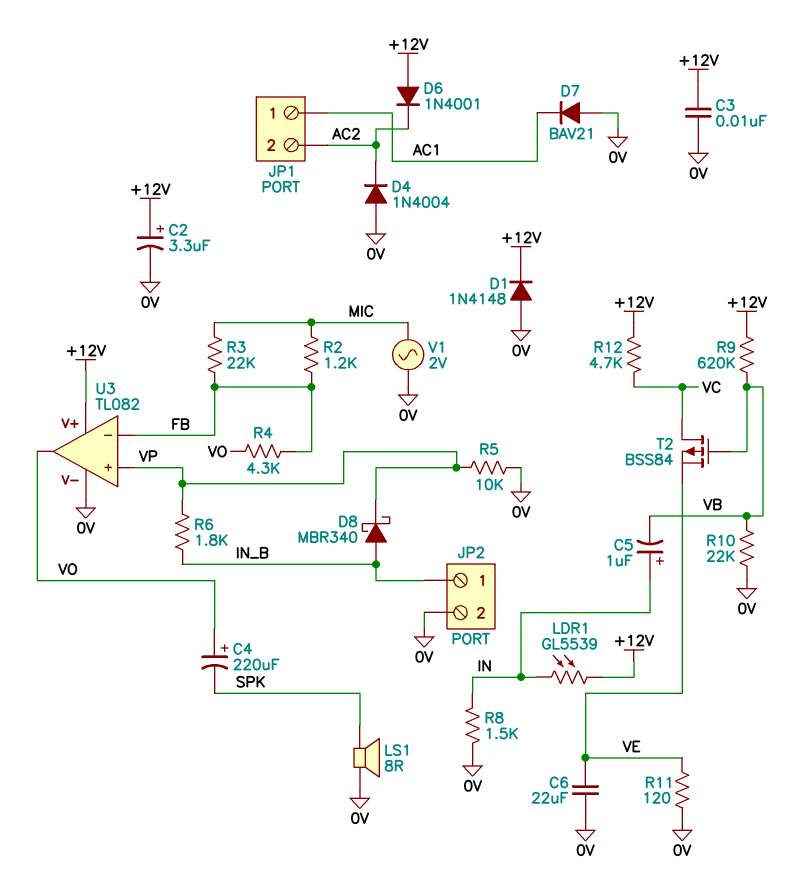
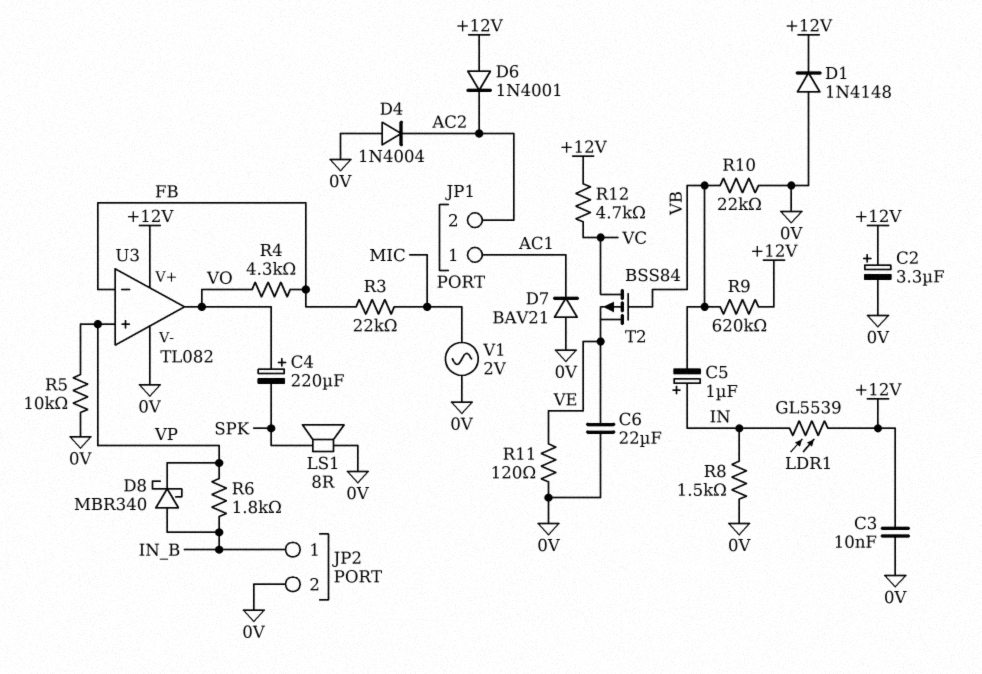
R2: 1.2k (FB, MIC) -> none

